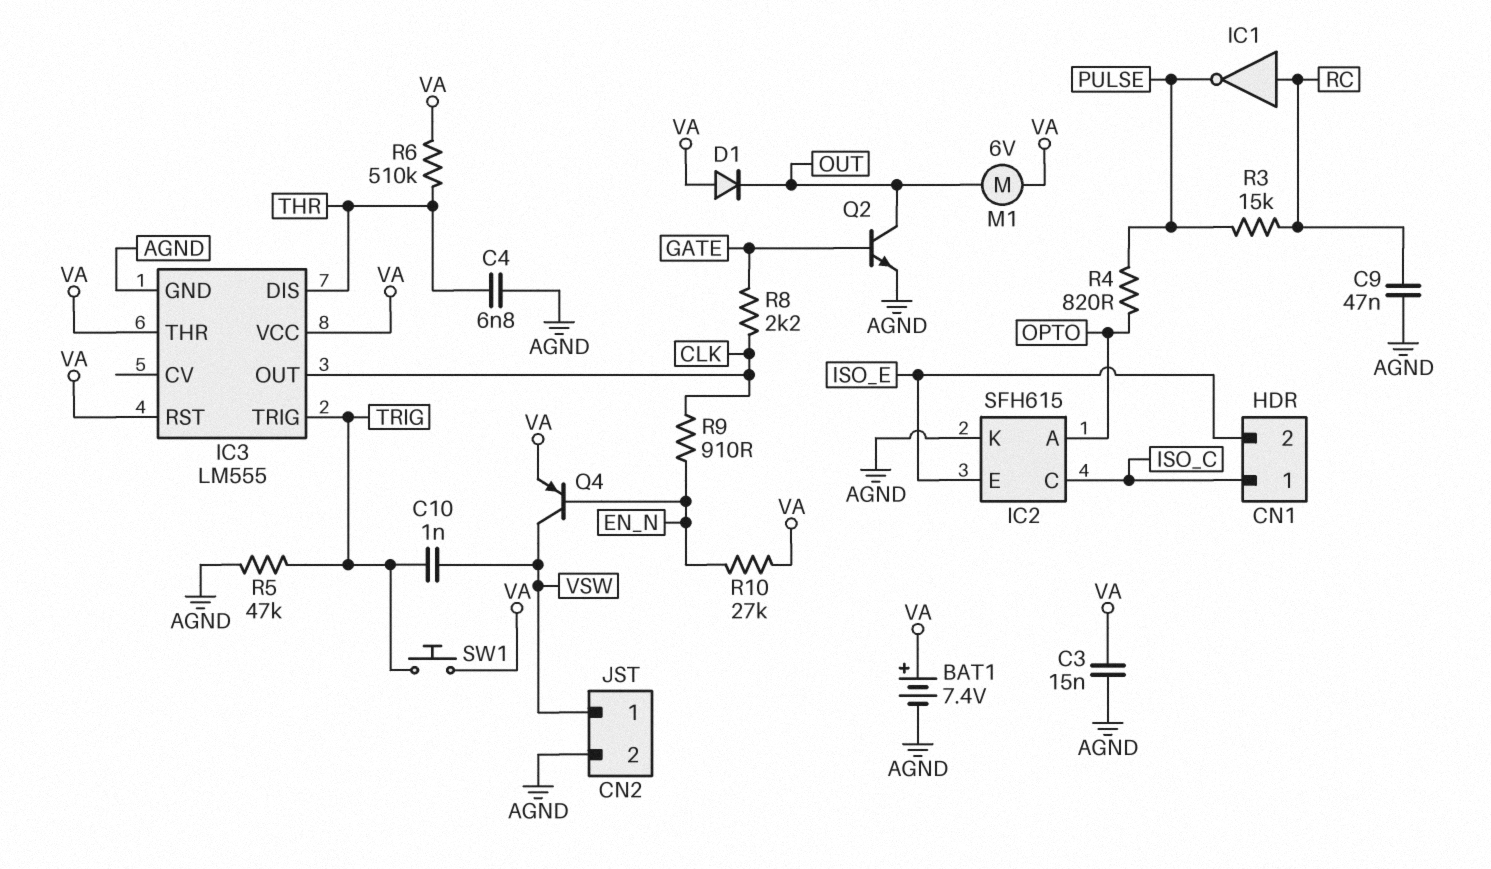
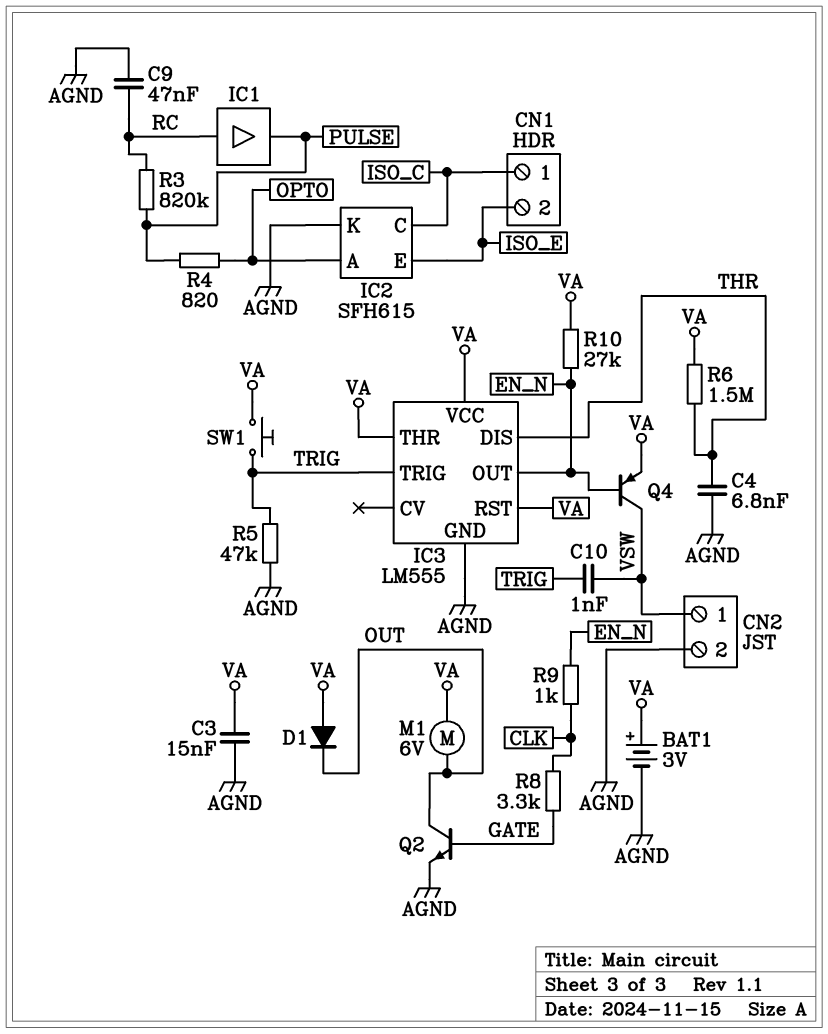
BAT1: 7.4V (plus VA, minus AGND) -> 3V (plus VA, minus AGND)
IC1: NOT (in RC, out PULSE) -> buffer (in RC, out PULSE)
IC3 pin OUT: CLK -> EN_N
R3: 15k (PULSE, RC) -> 820k (PULSE, RC)
R6: 510k (THR, VA) -> 1.5M (THR, VA)
R8: 2.2k (CLK, GATE) -> 3.3k (CLK, GATE)
R9: 910 (CLK, EN_N) -> 1k (CLK, EN_N)

